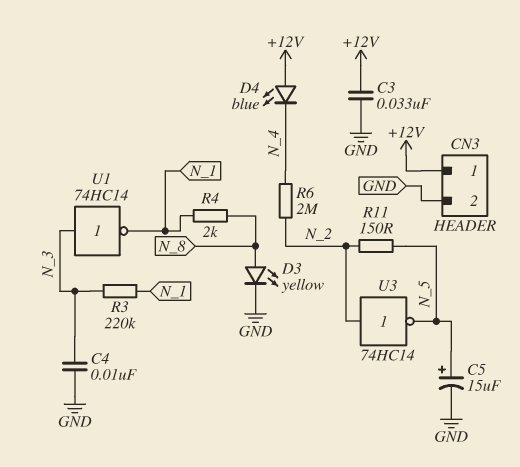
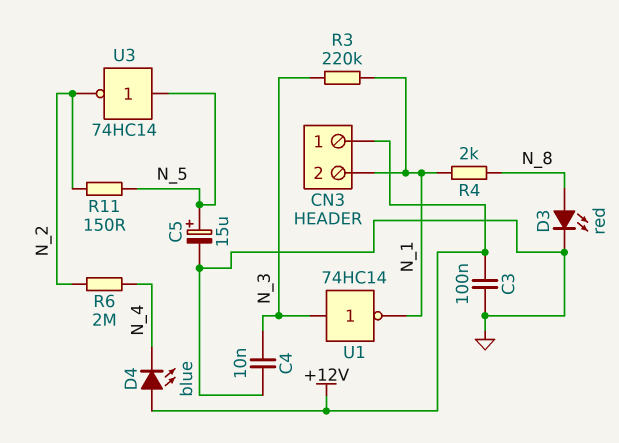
C3: 33nF (+12V, GND) -> 100nF (+12V, GND)
CN3 pin 2: GND -> N_1
D3: LED yellow (A N_8, K GND) -> LED red (A N_8, K GND)
U3: NOT 74HC14 (in N_2, out N_5) -> NOT 74HC14 (in N_5, out N_2)

